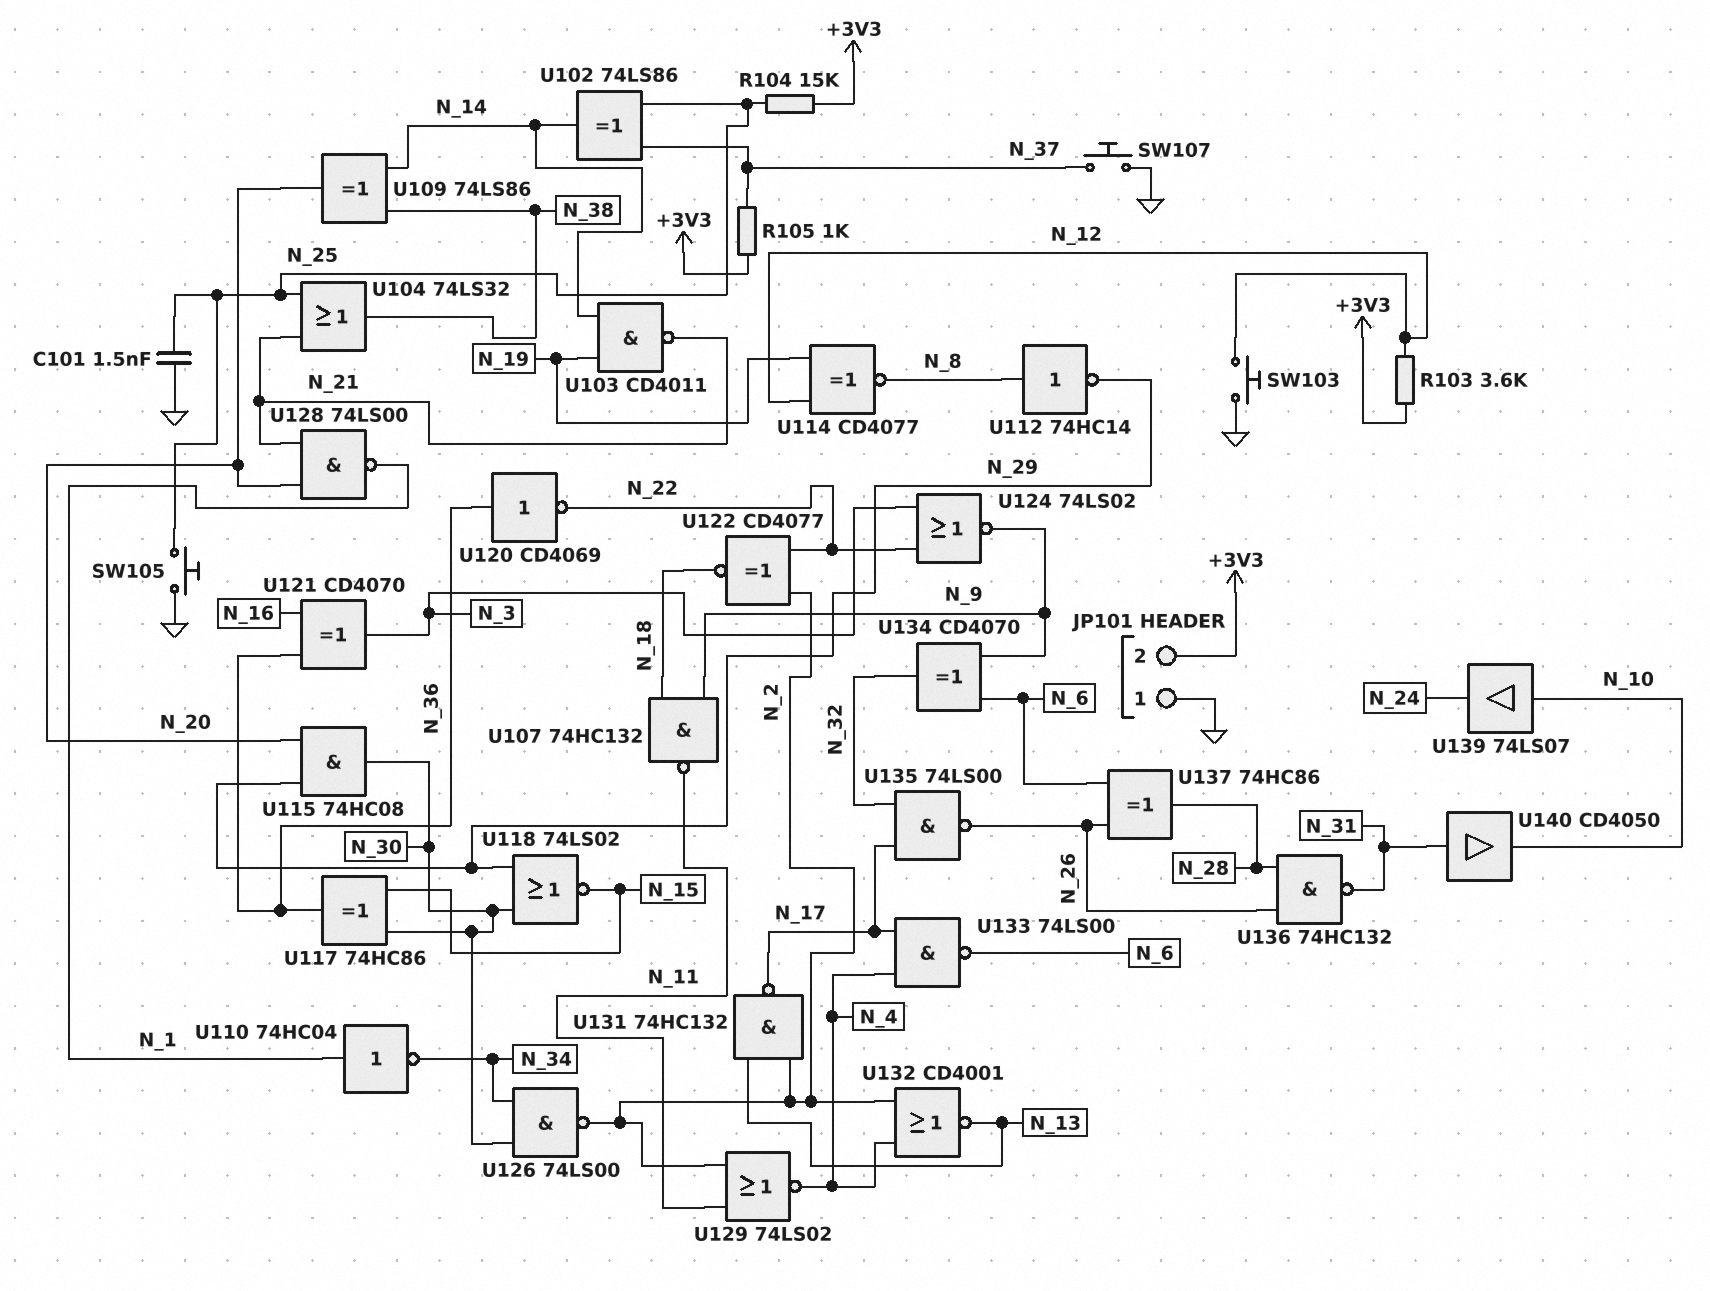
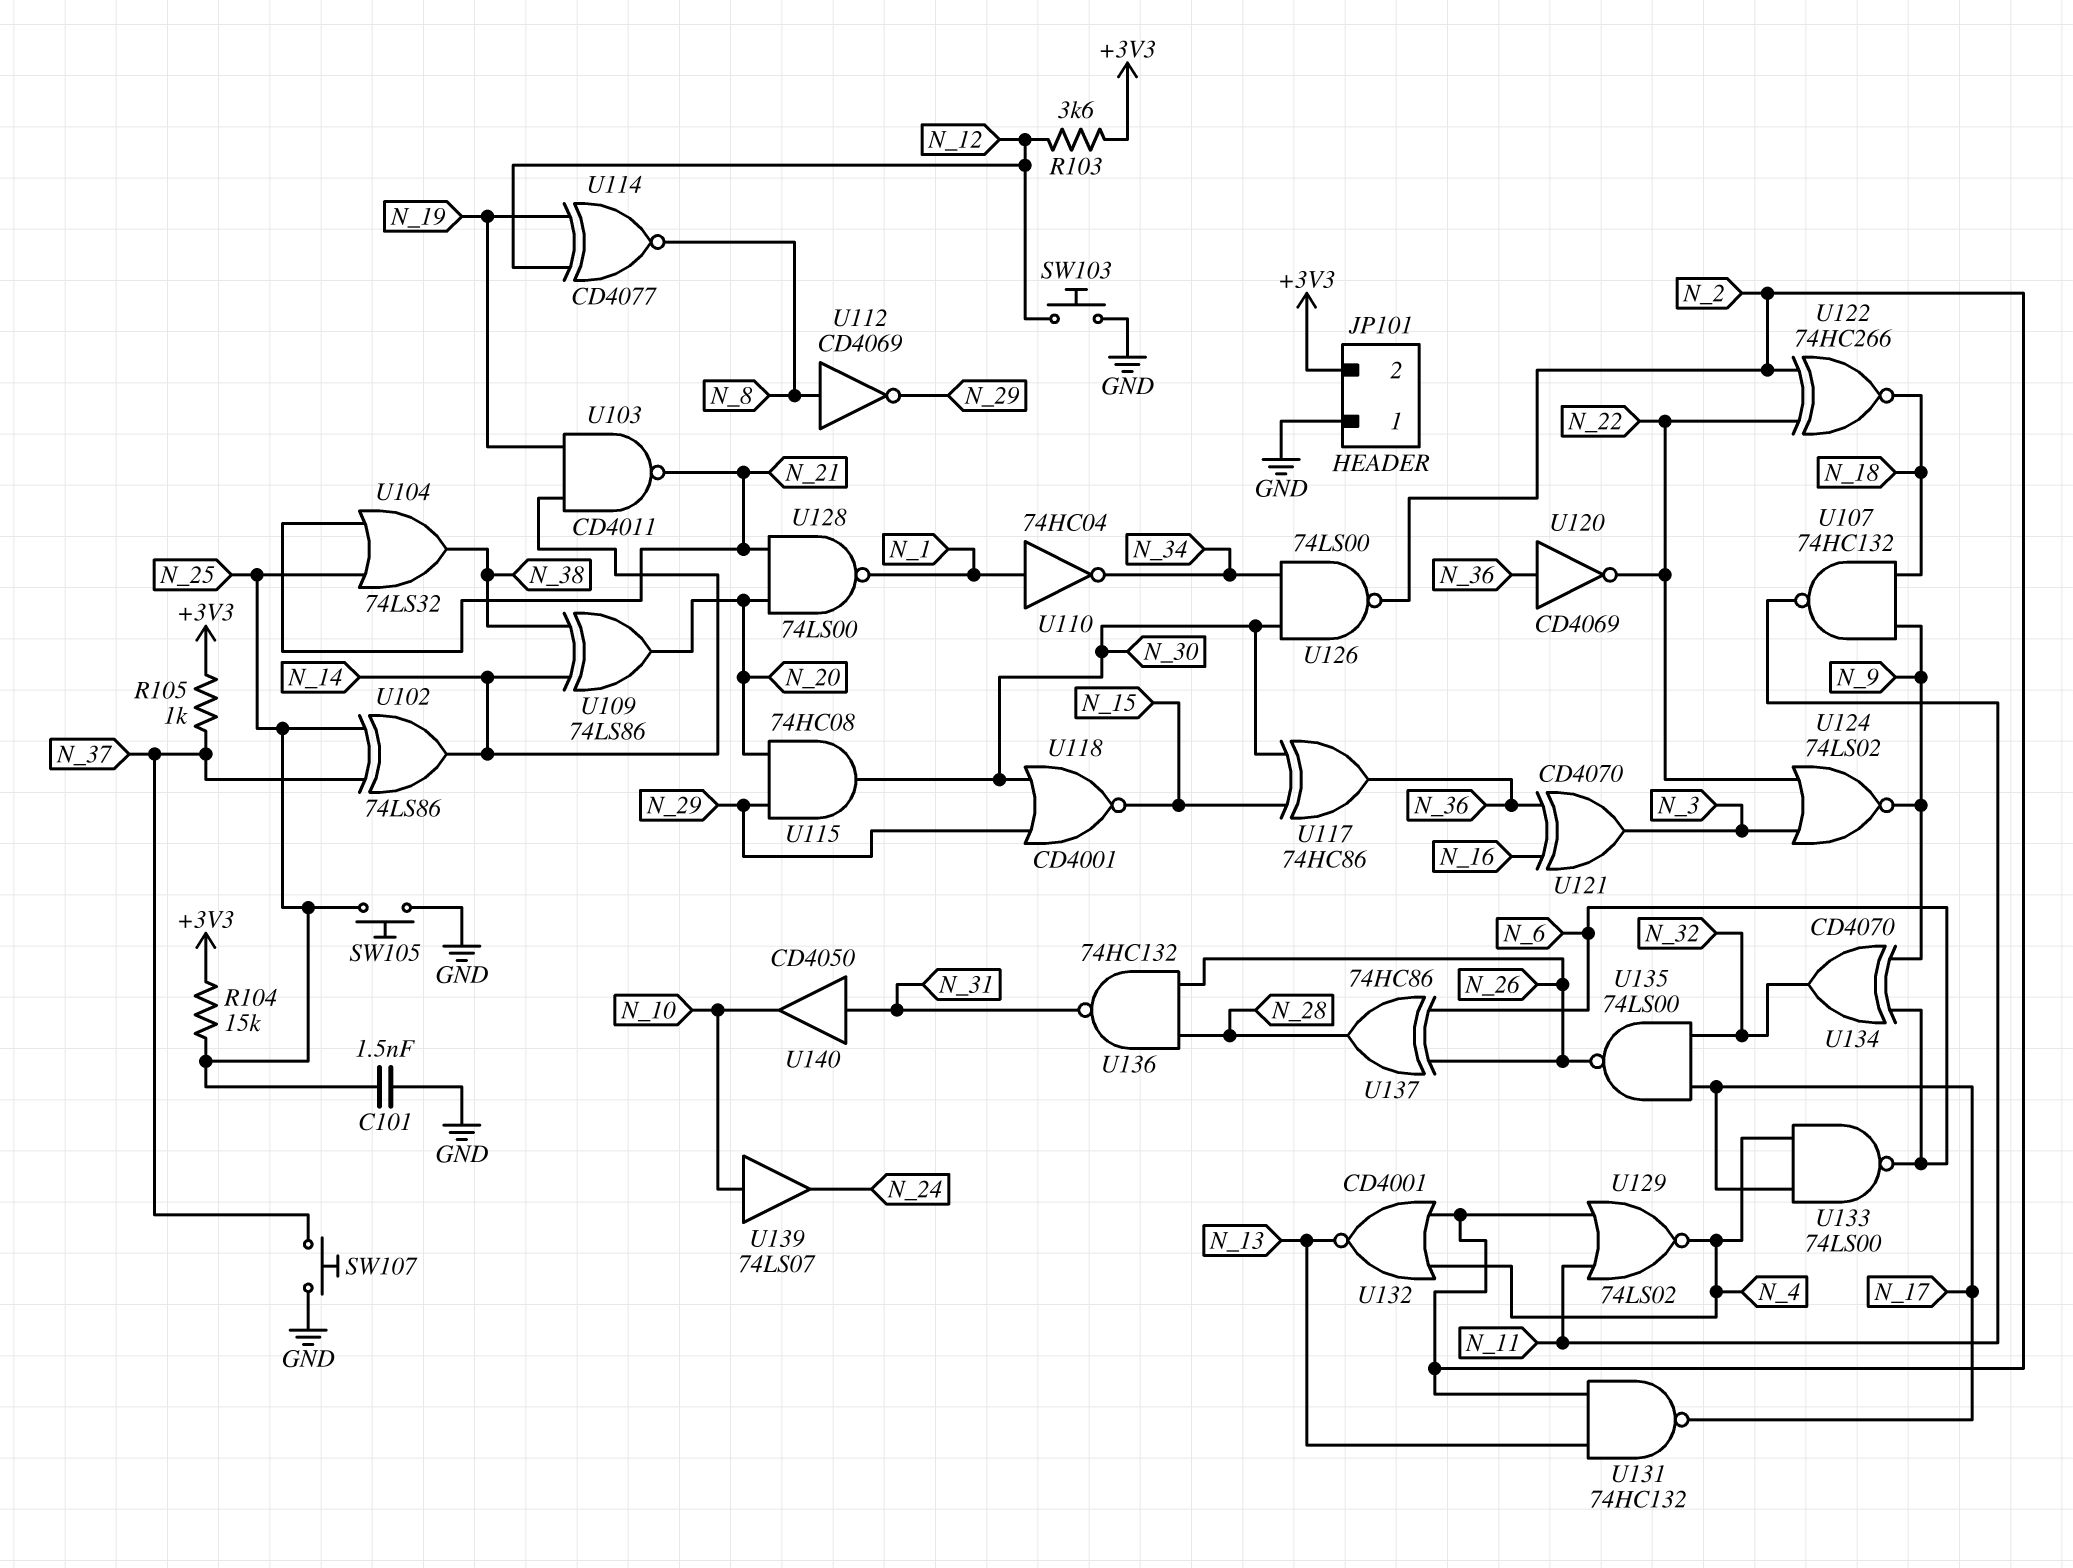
U112: NOT 74HC14 (in N_8, out N_29) -> NOT CD4069 (in N_8, out N_29)
U118: NOR 74LS02 (in N_29, in N_30, out N_15) -> NOR CD4001 (in N_29, in N_30, out N_15)
U122: XNOR CD4077 (in N_2, in N_22, out N_18) -> XNOR 74HC266 (in N_2, in N_22, out N_18)

